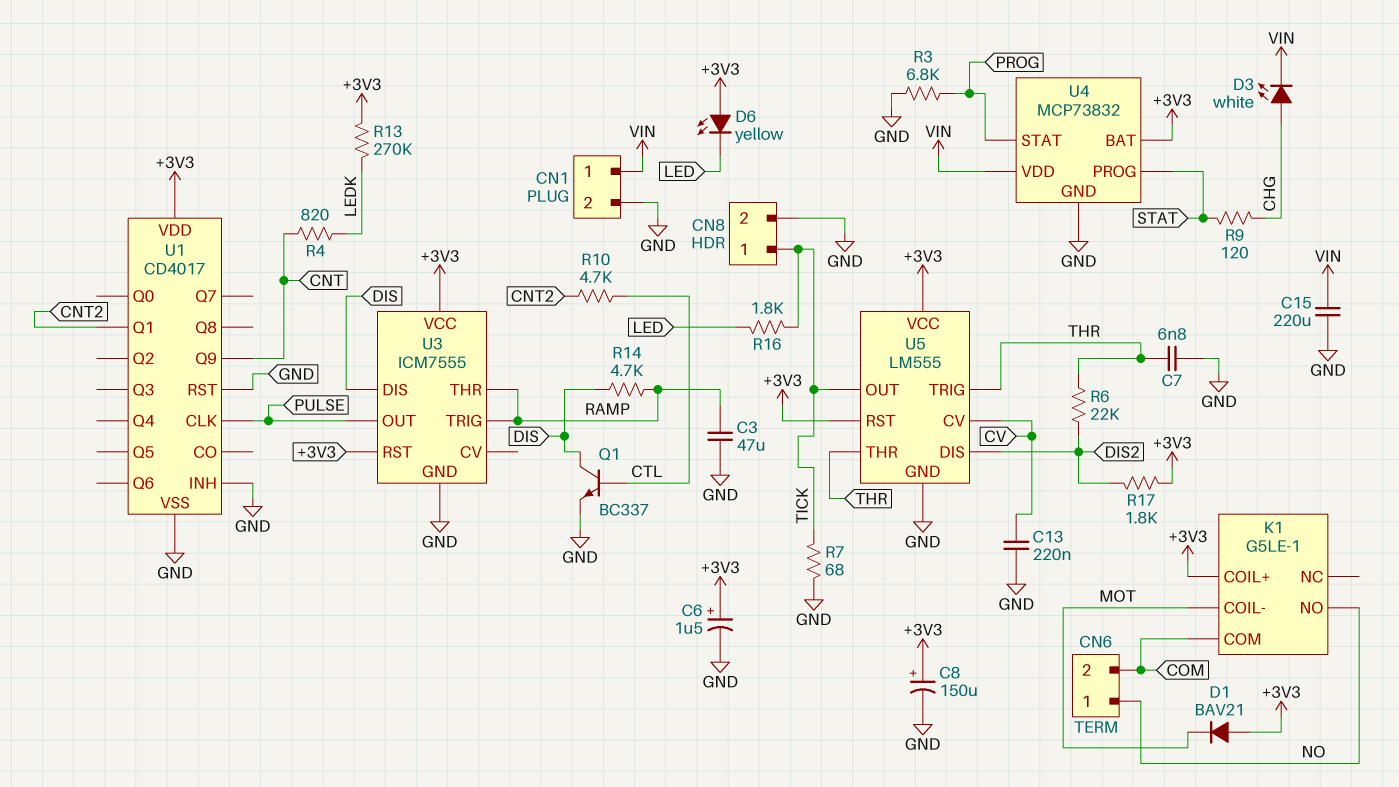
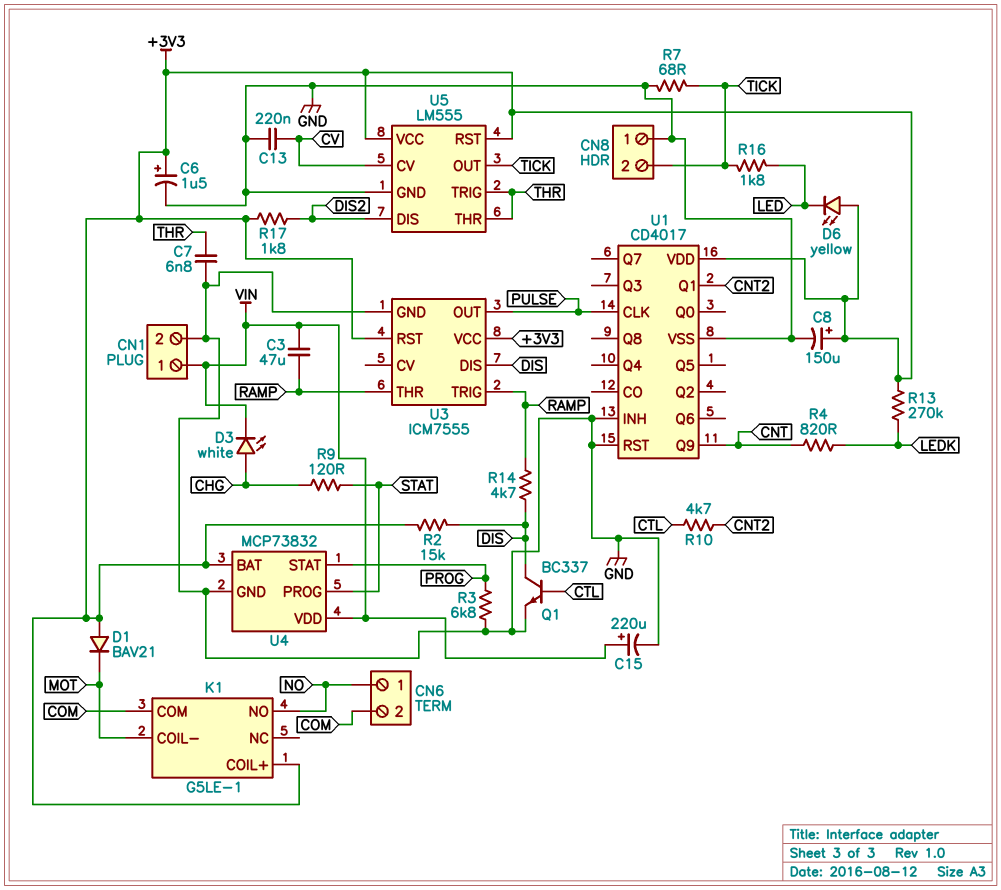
C3: 47uF (GND, RAMP) -> 47uF (RAMP, VIN)
C15: 220uF (GND, VIN) -> 220uF (plus VIN, minus GND)
CN8 pin 1: TICK -> GND
CN8 pin 2: GND -> TICK
R2: none -> 15k (+3V3, DIS)
R6: 22k (DIS2, THR) -> none

